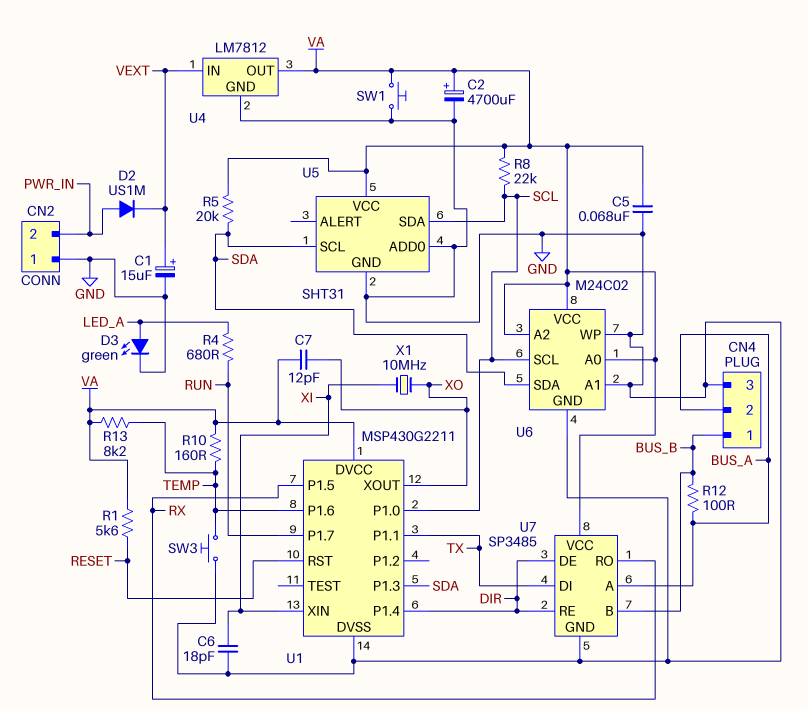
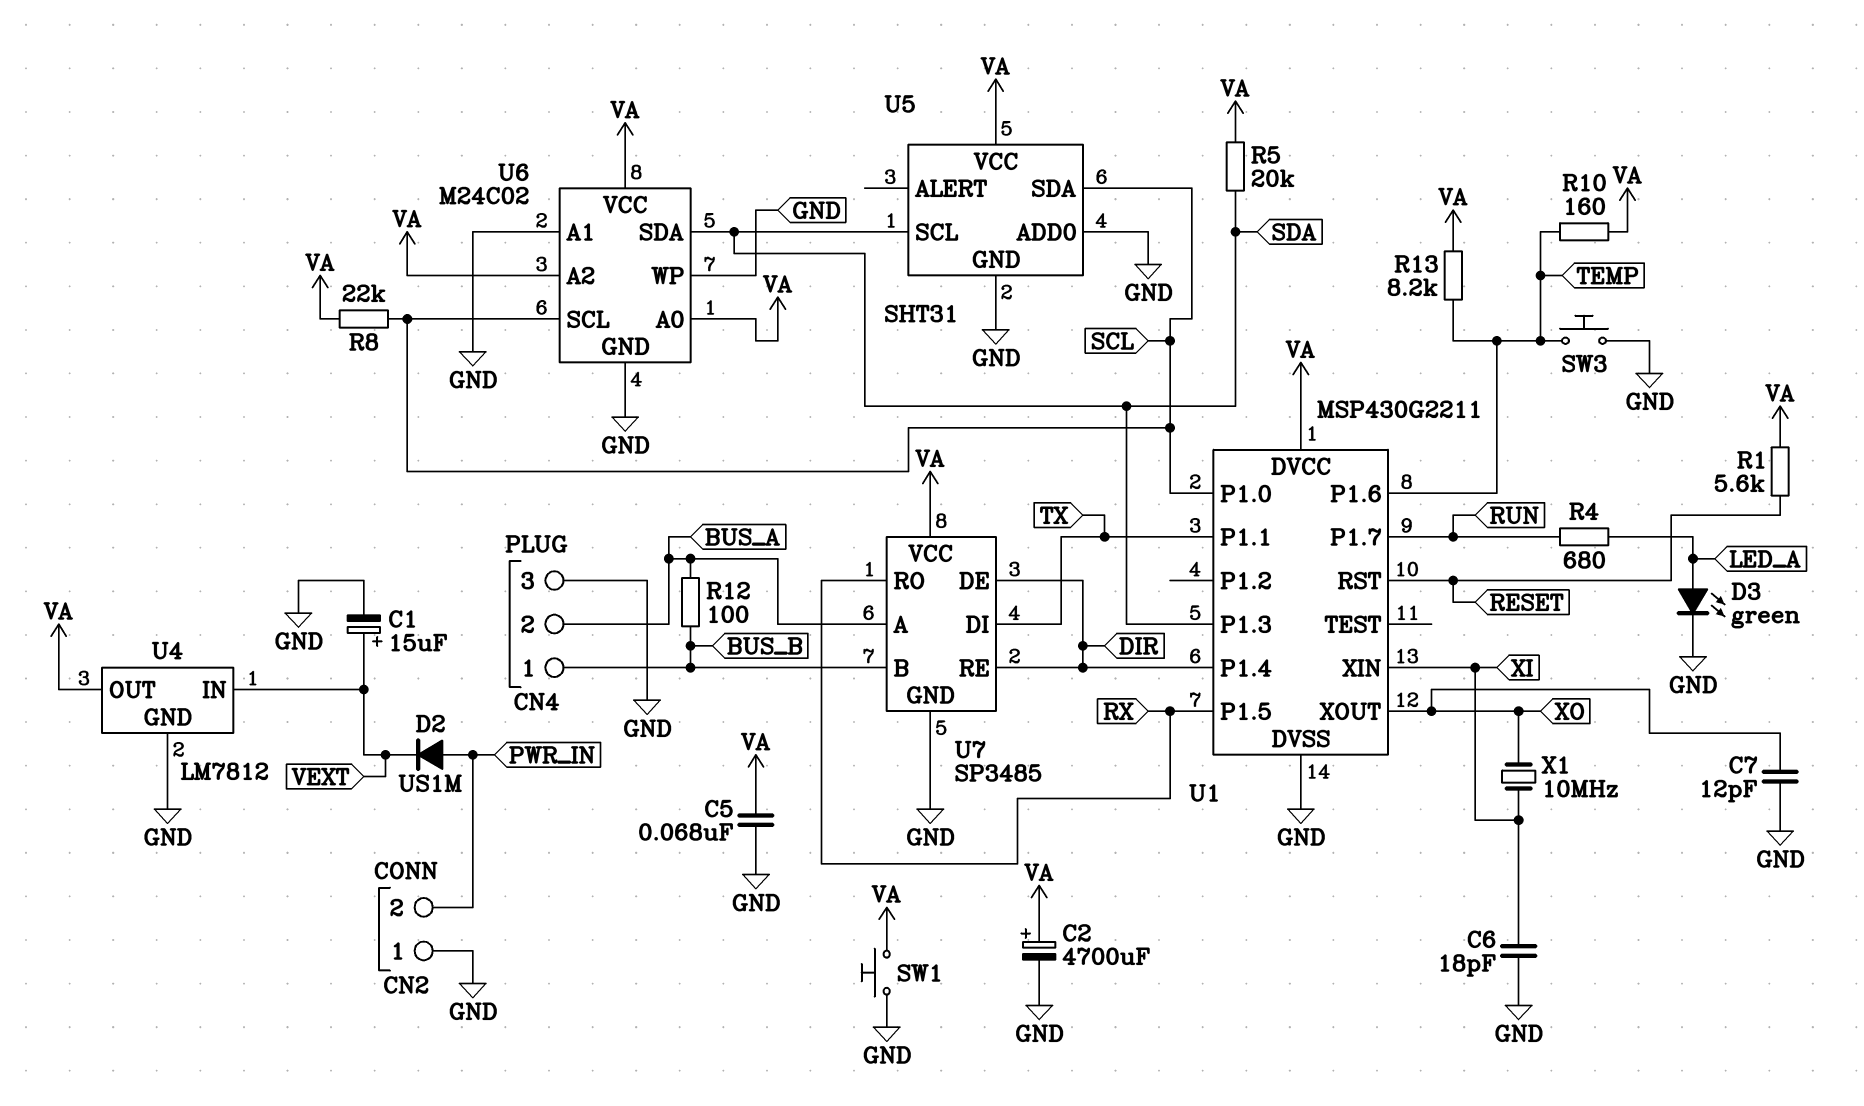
C7: 12pF (VA, XO) -> 12pF (GND, XO)

